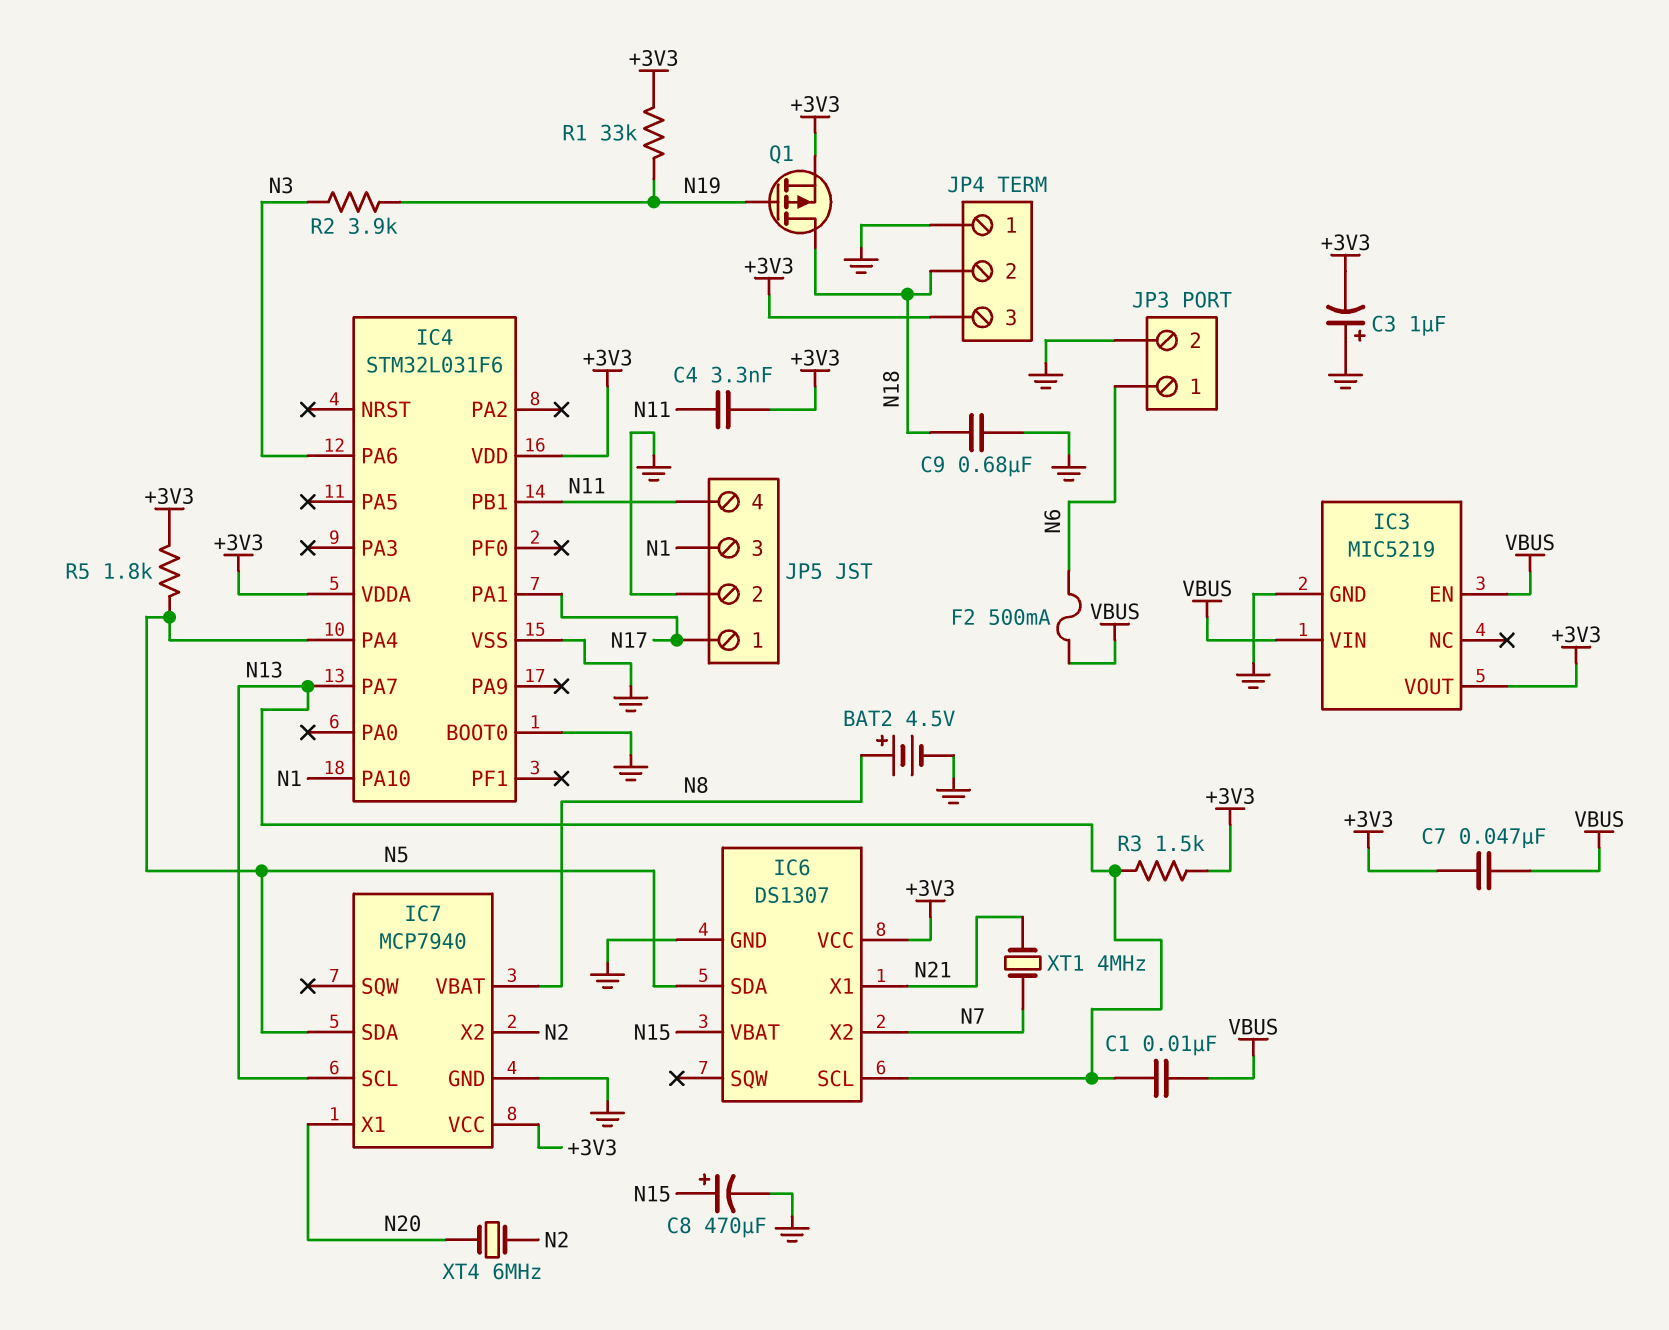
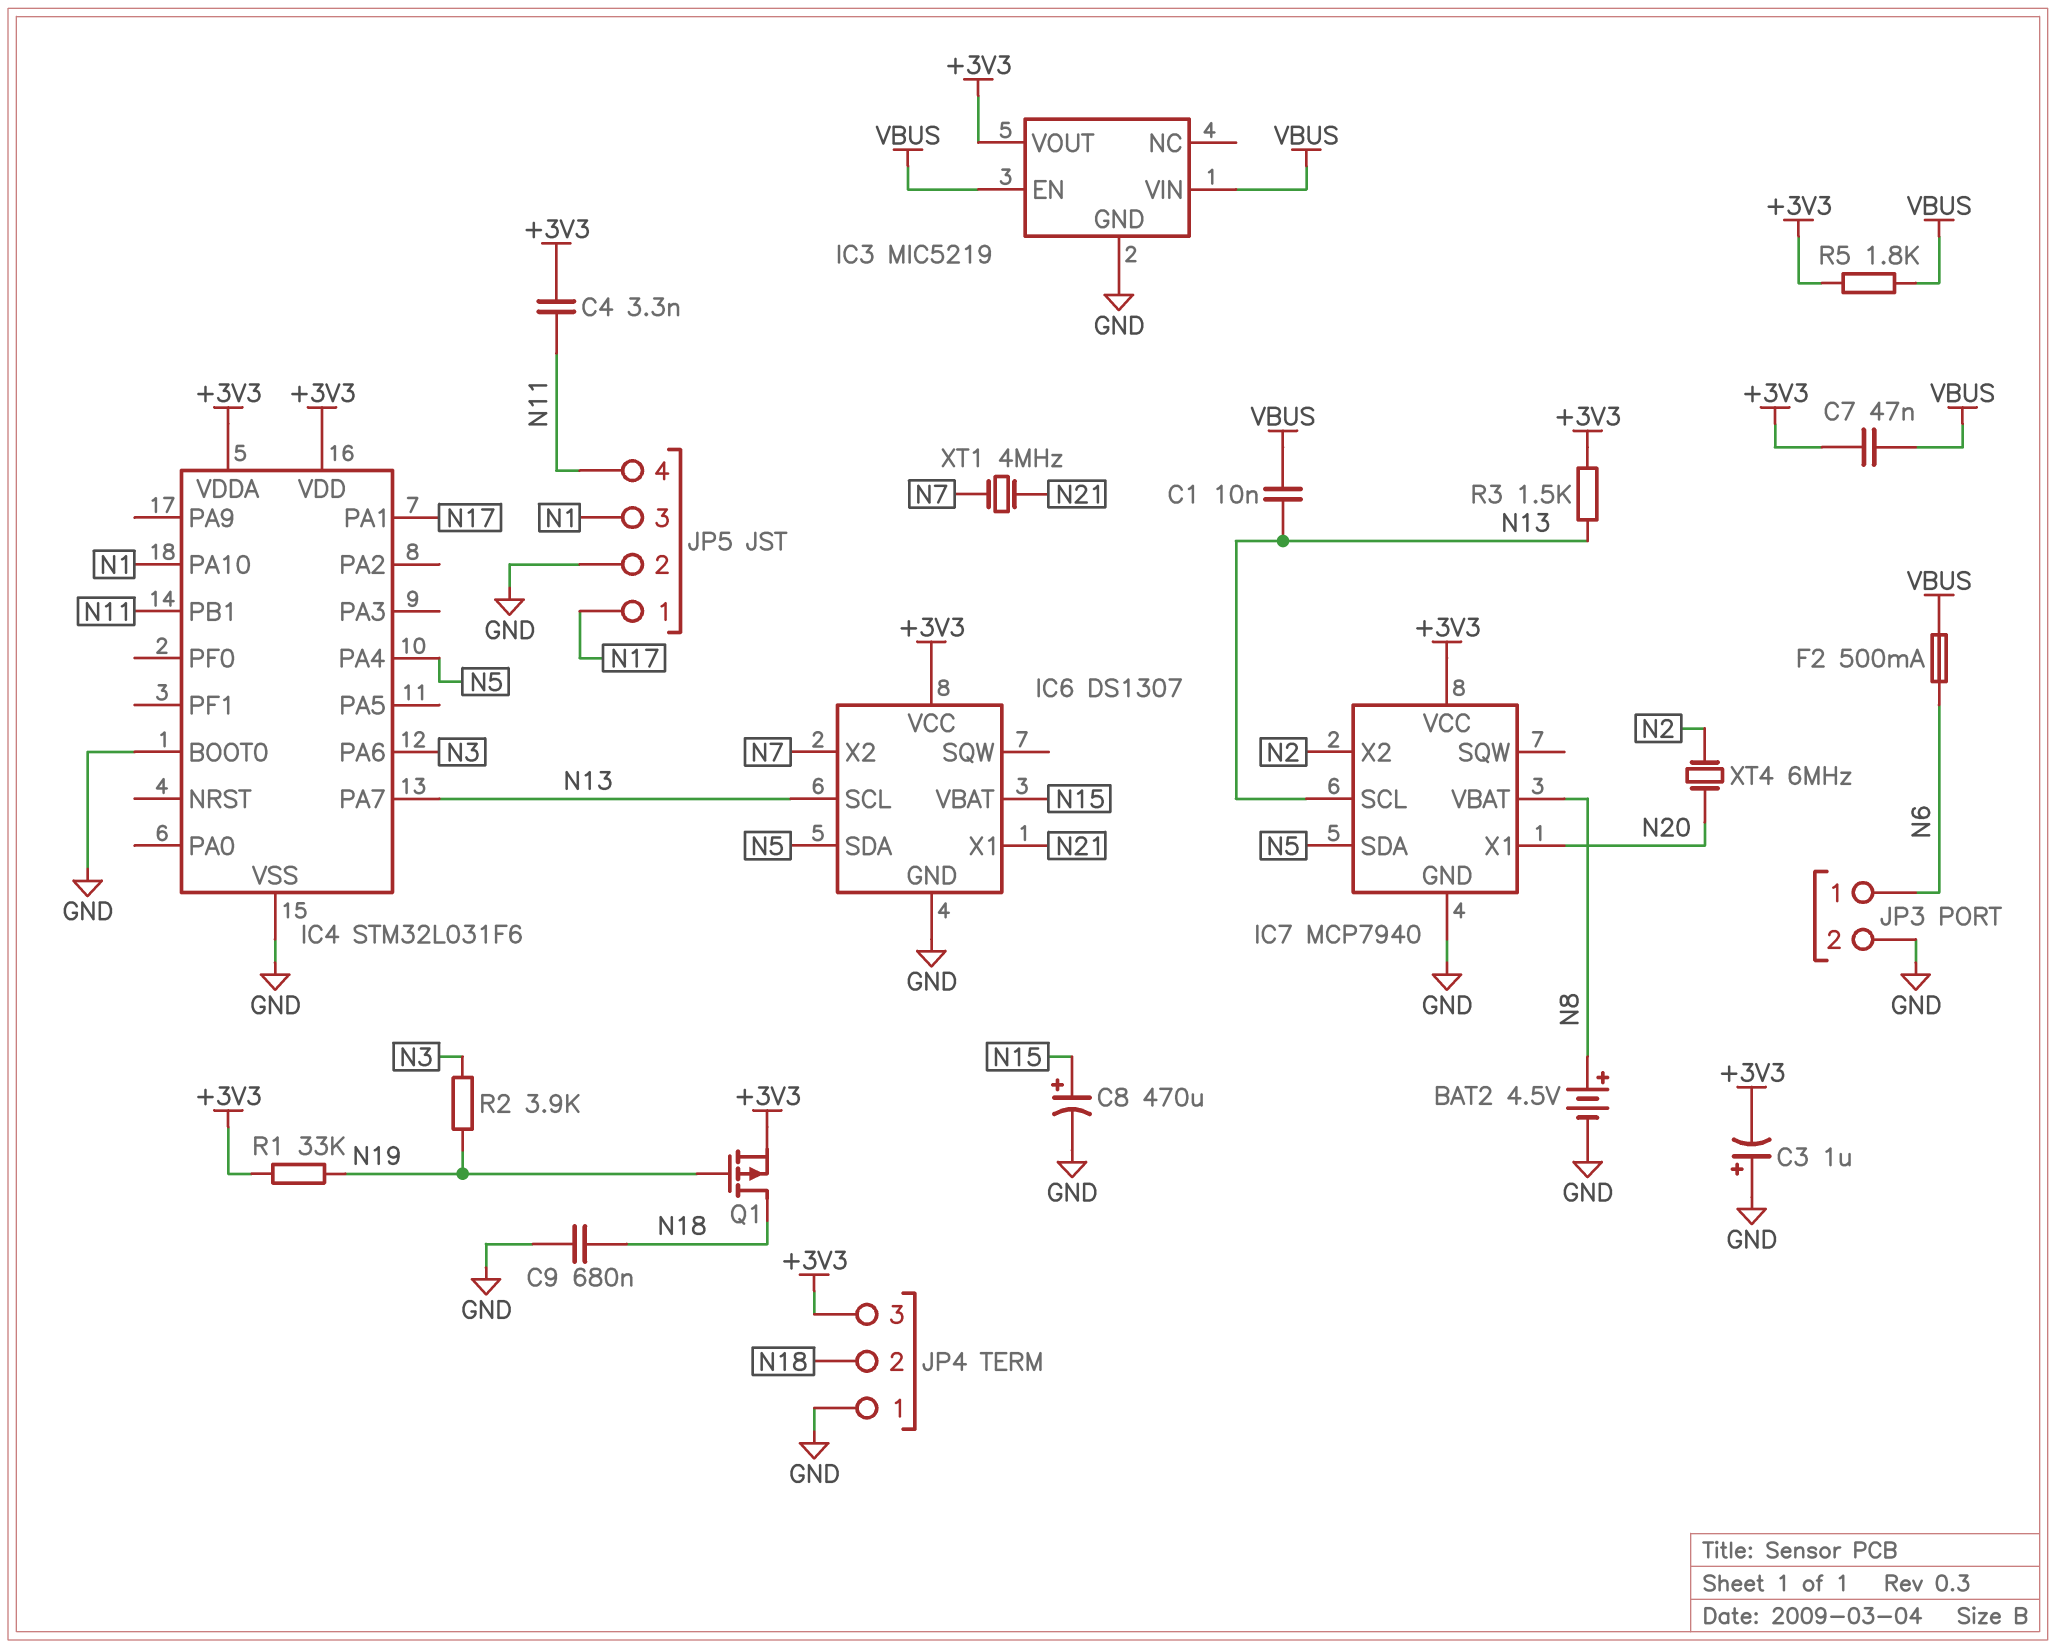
R5: 1.8k (+3V3, N5) -> 1.8k (+3V3, VBUS)

